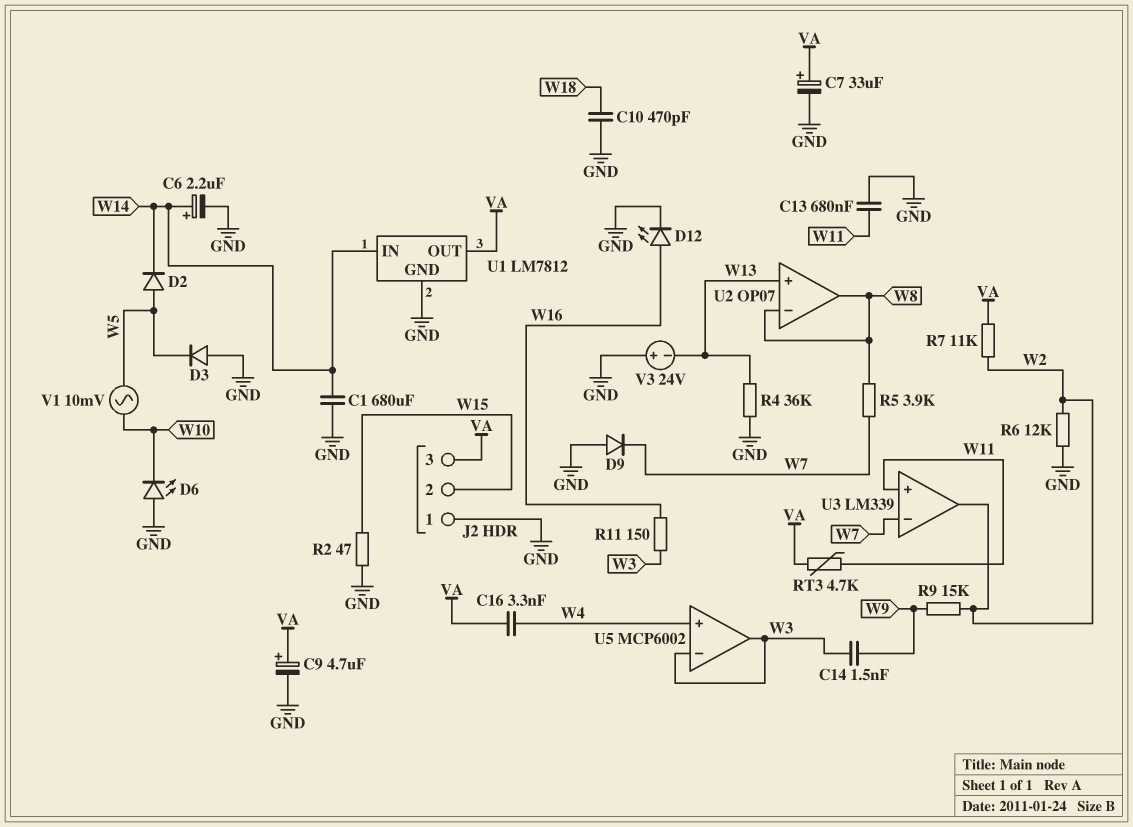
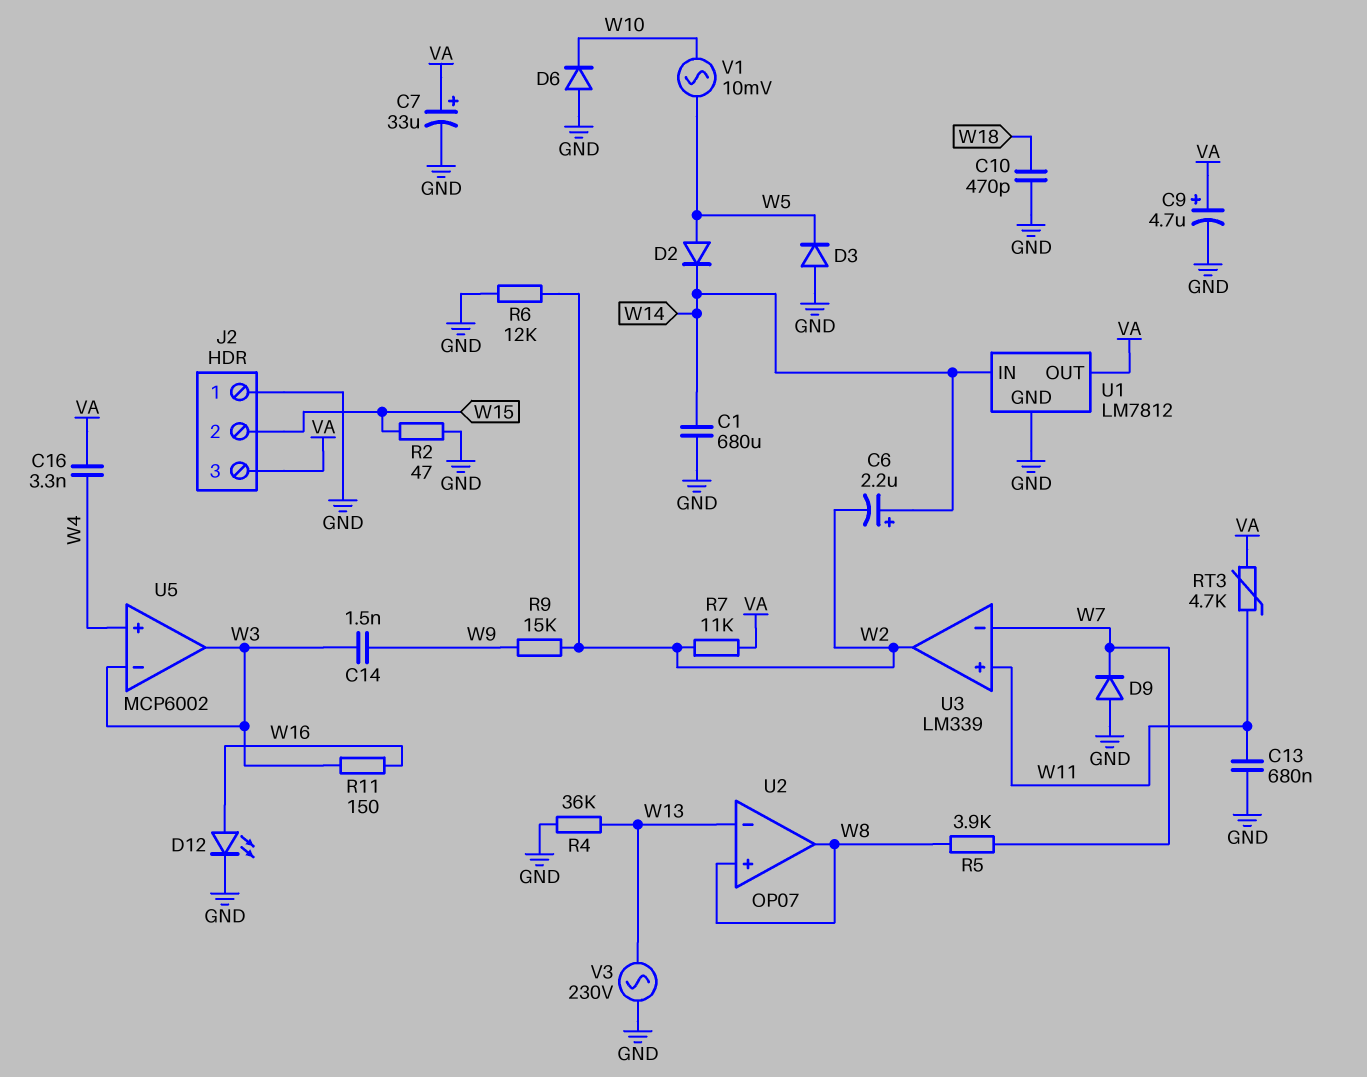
C6: 2.2uF (plus W14, minus GND) -> 2.2uF (plus W14, minus W2)
D6: LED (A GND, K W10) -> diode (A GND, K W10)
U2 pin in+: W13 -> W8
U2 pin in-: W8 -> W13
V3: 24V (plus GND, minus W13) -> AC 230V (GND, W13)

